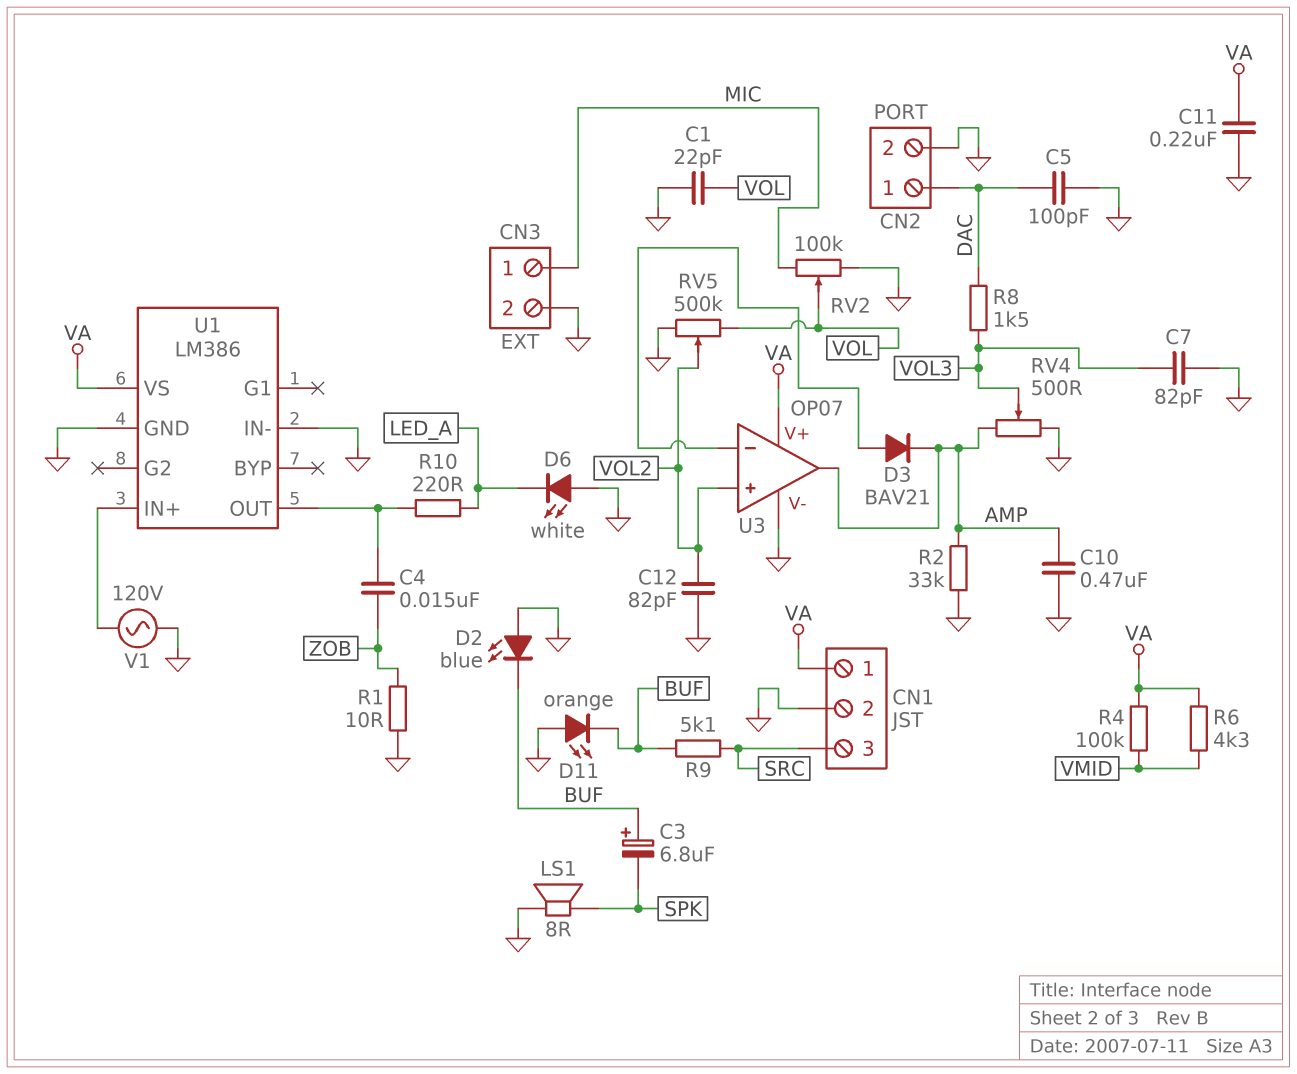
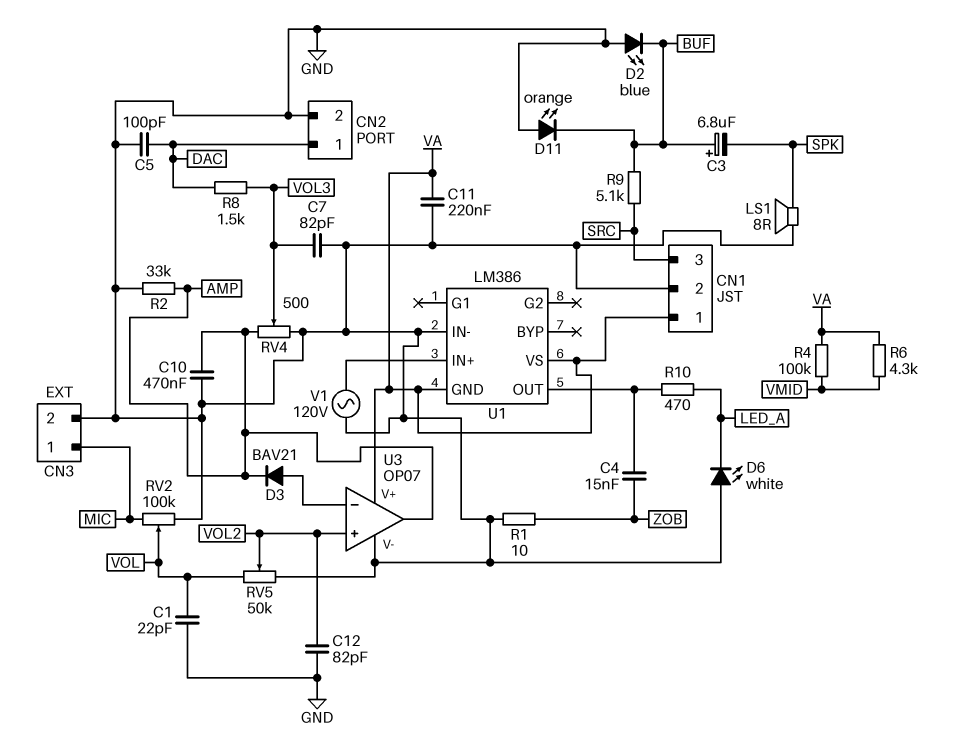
R10: 220 (LED_A, U1/OUT) -> 470 (LED_A, U1/OUT)
RV5: 500k (GND, VOL, wiper VOL2) -> 50k (GND, VOL, wiper VOL2)
U1 pin GND: GND -> VA

